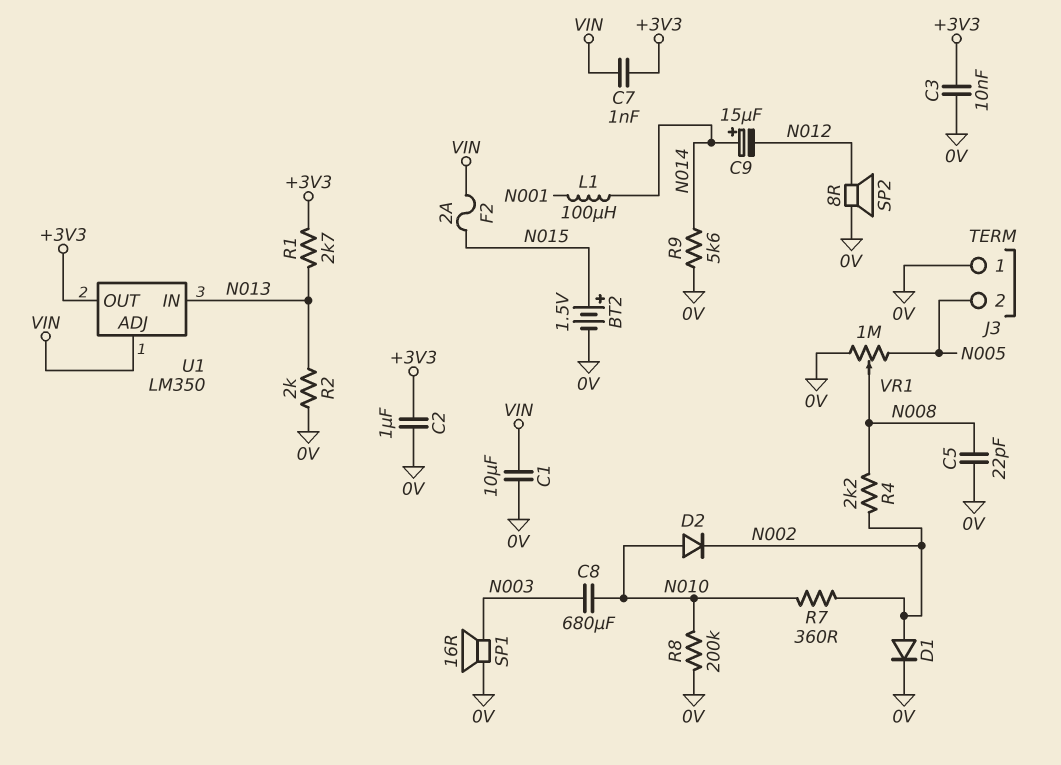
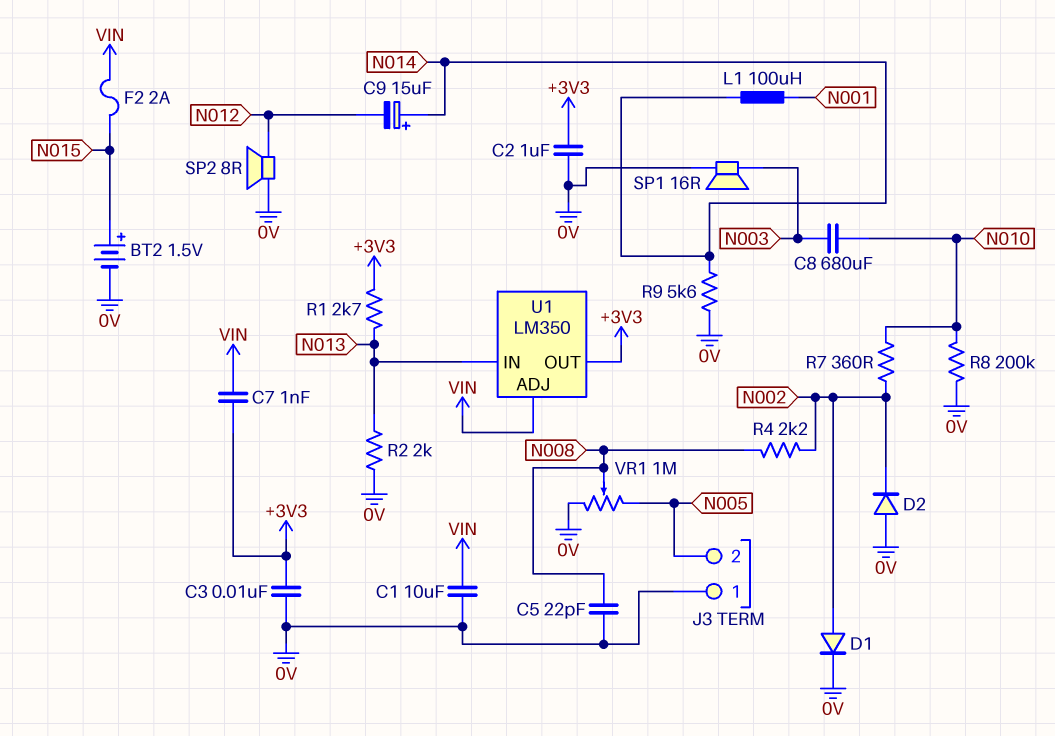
D2: diode (A N010, K N002) -> diode (A 0V, K N002)

